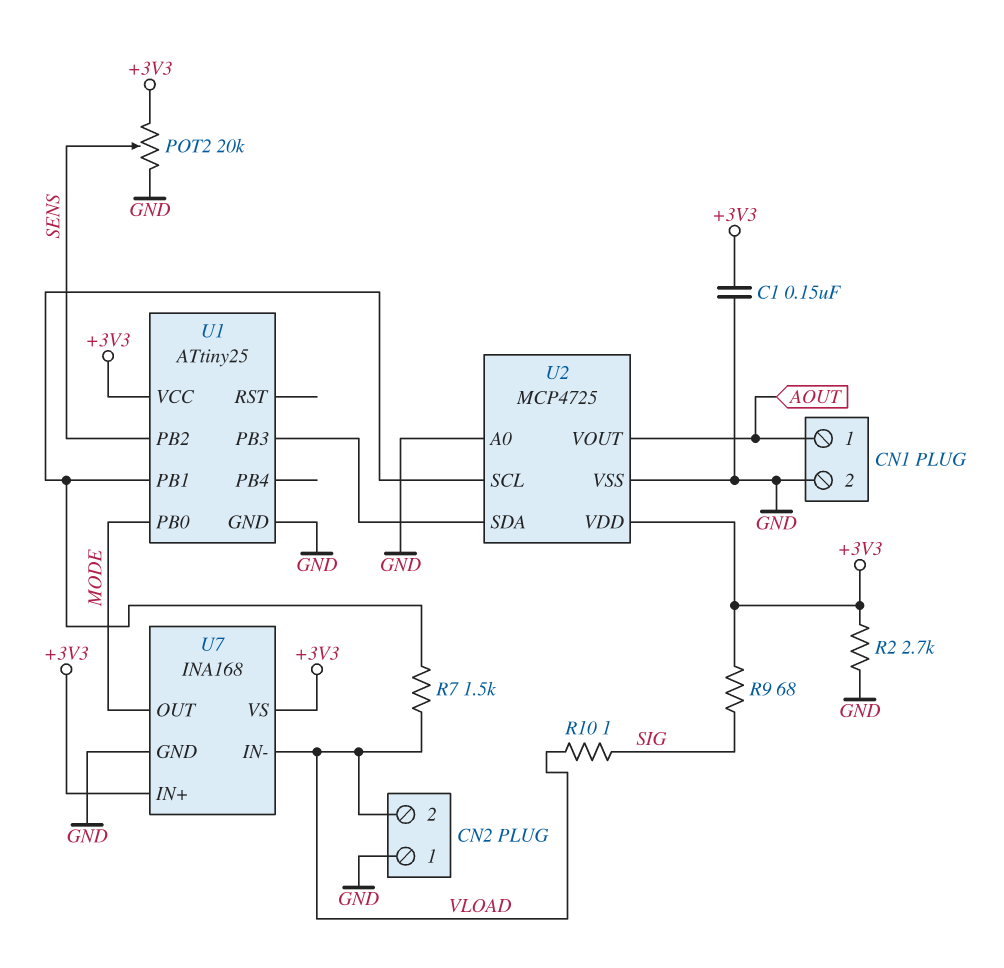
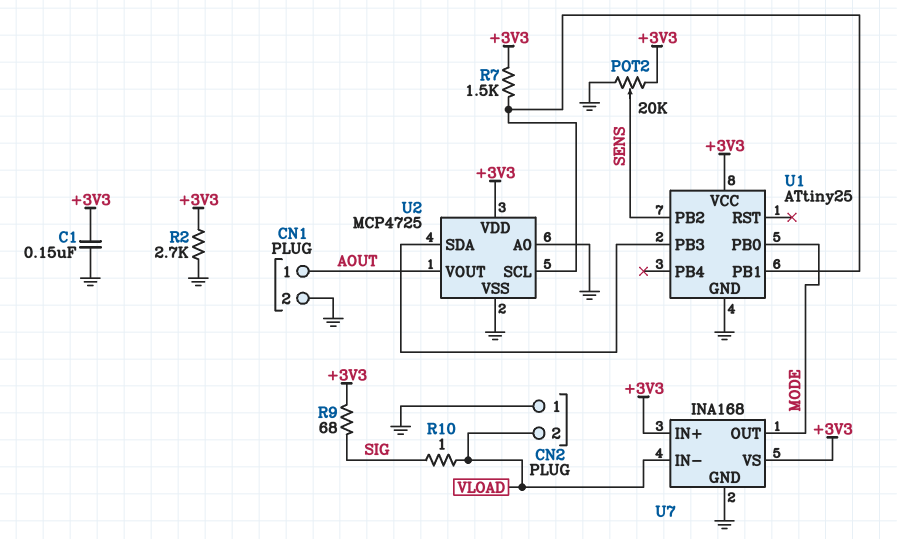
R7: 1.5k (U1/PB1, VLOAD) -> 1.5k (+3V3, U1/PB1)

